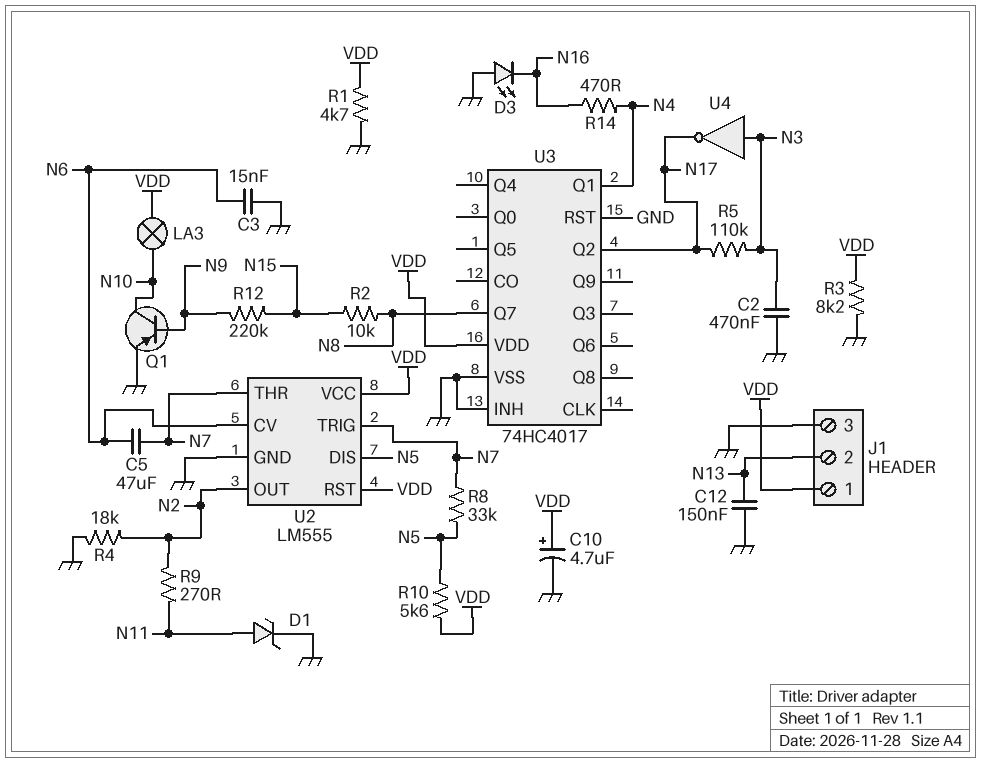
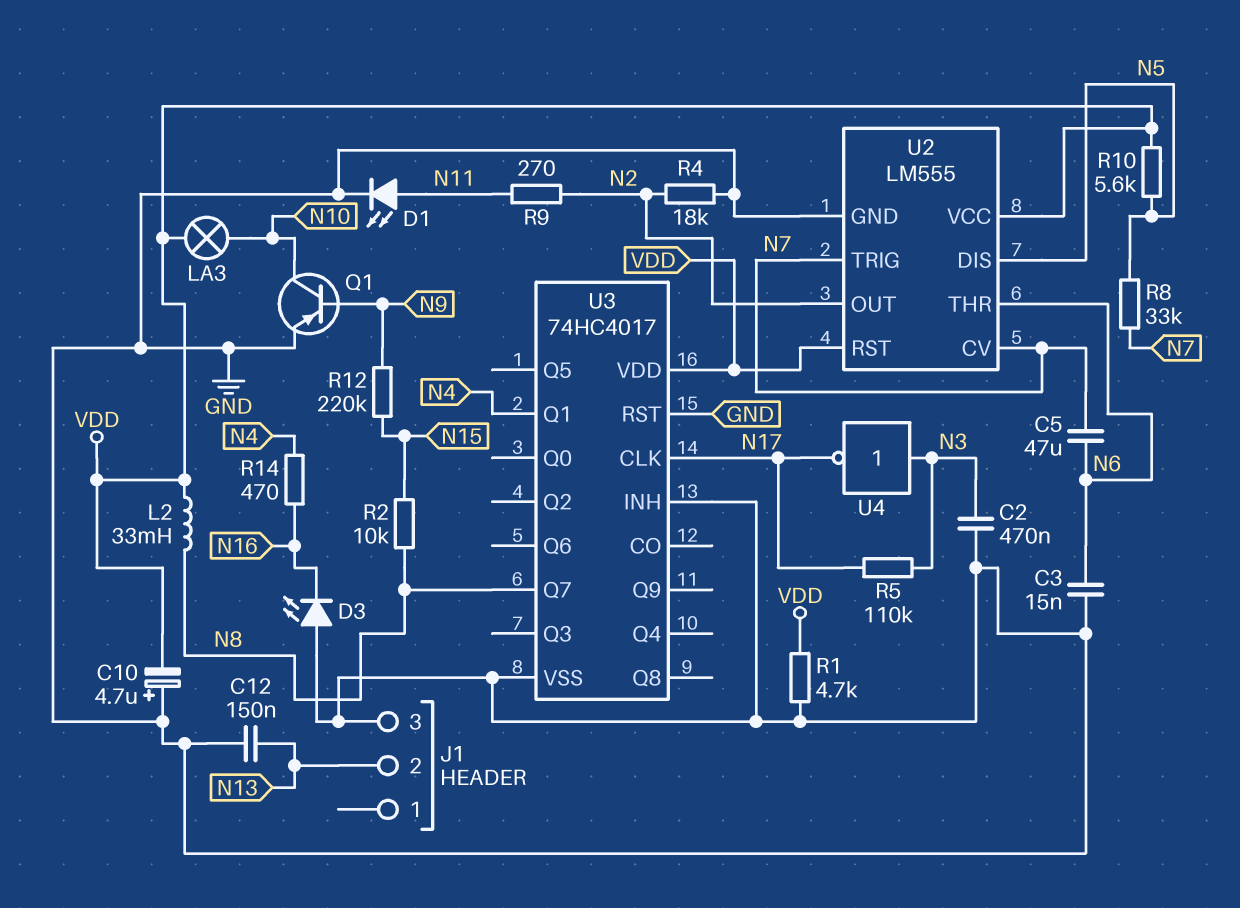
C10: 4.7uF (plus VDD, minus GND) -> 4.7uF (plus GND, minus VDD)
D1: zener (A N11, K GND) -> LED (A N11, K GND)
J1 pin 1: VDD -> none
L2: none -> 33mH (N8, VDD)
R3: 8.2k (GND, VDD) -> none
U2 pin CV: N6 -> N7
U2 pin THR: N7 -> N6
U3 pin CLK: none -> N17
U3 pin Q2: N17 -> none

